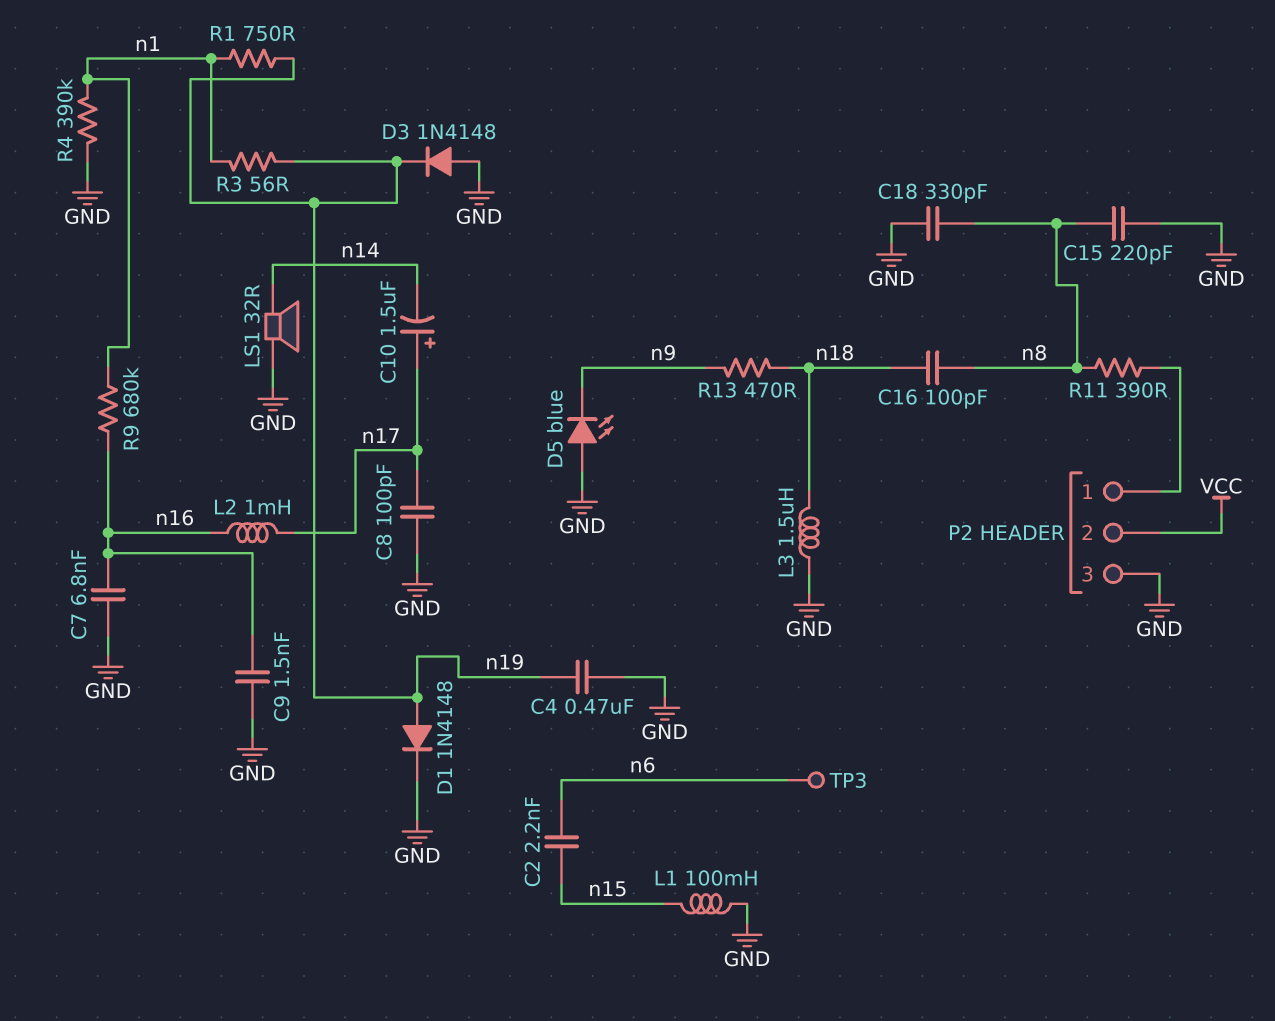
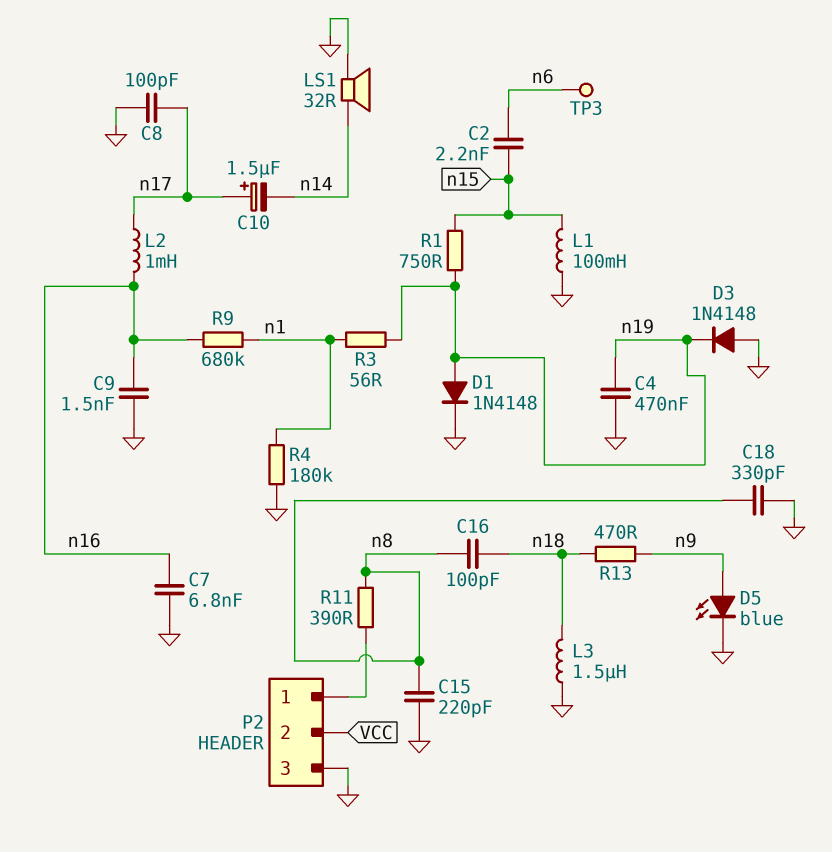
D5: LED blue (A GND, K n9) -> LED blue (A n9, K GND)
R1: 750 (n1, n19) -> 750 (n15, n19)
R4: 390k (GND, n1) -> 180k (GND, n1)

